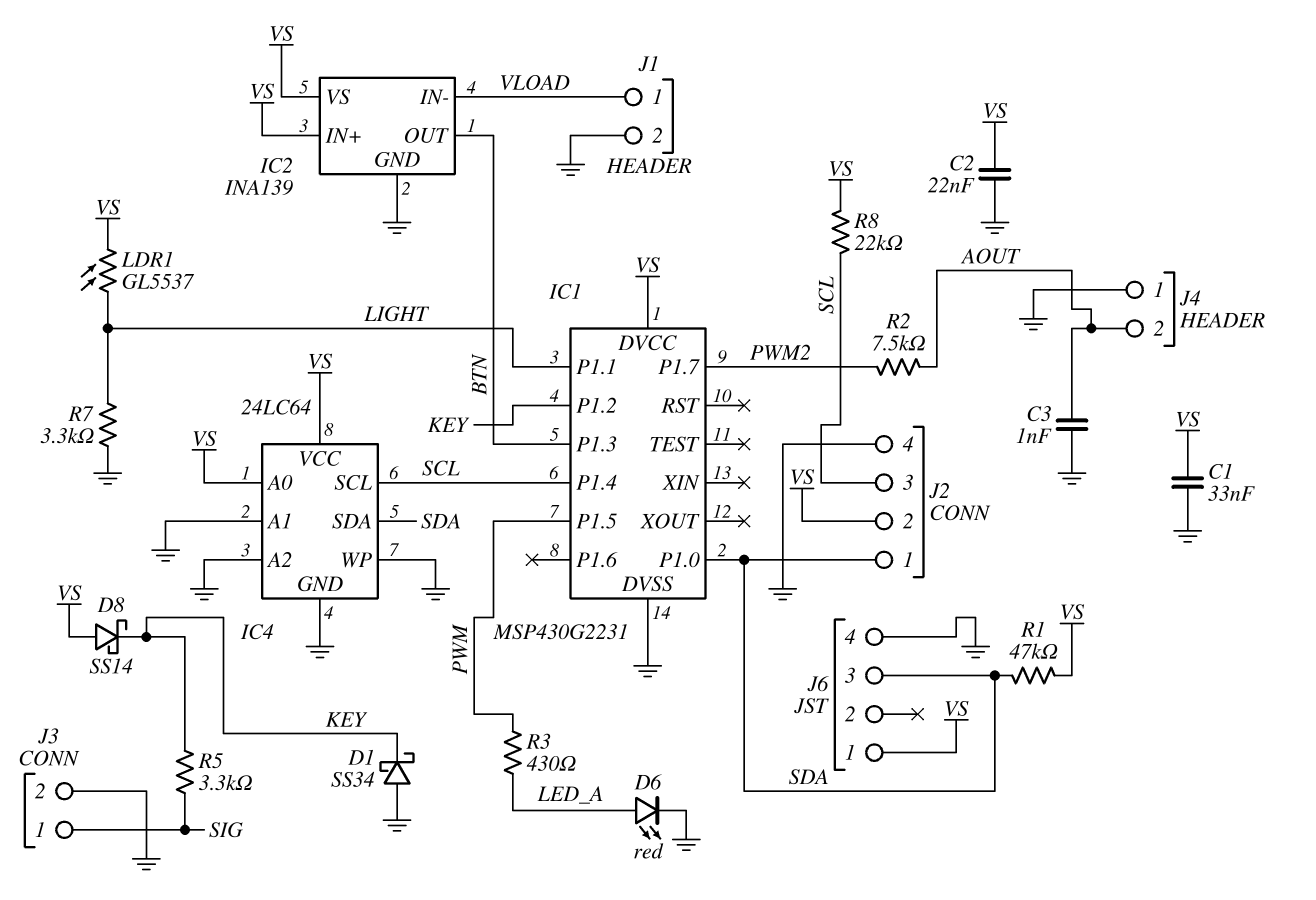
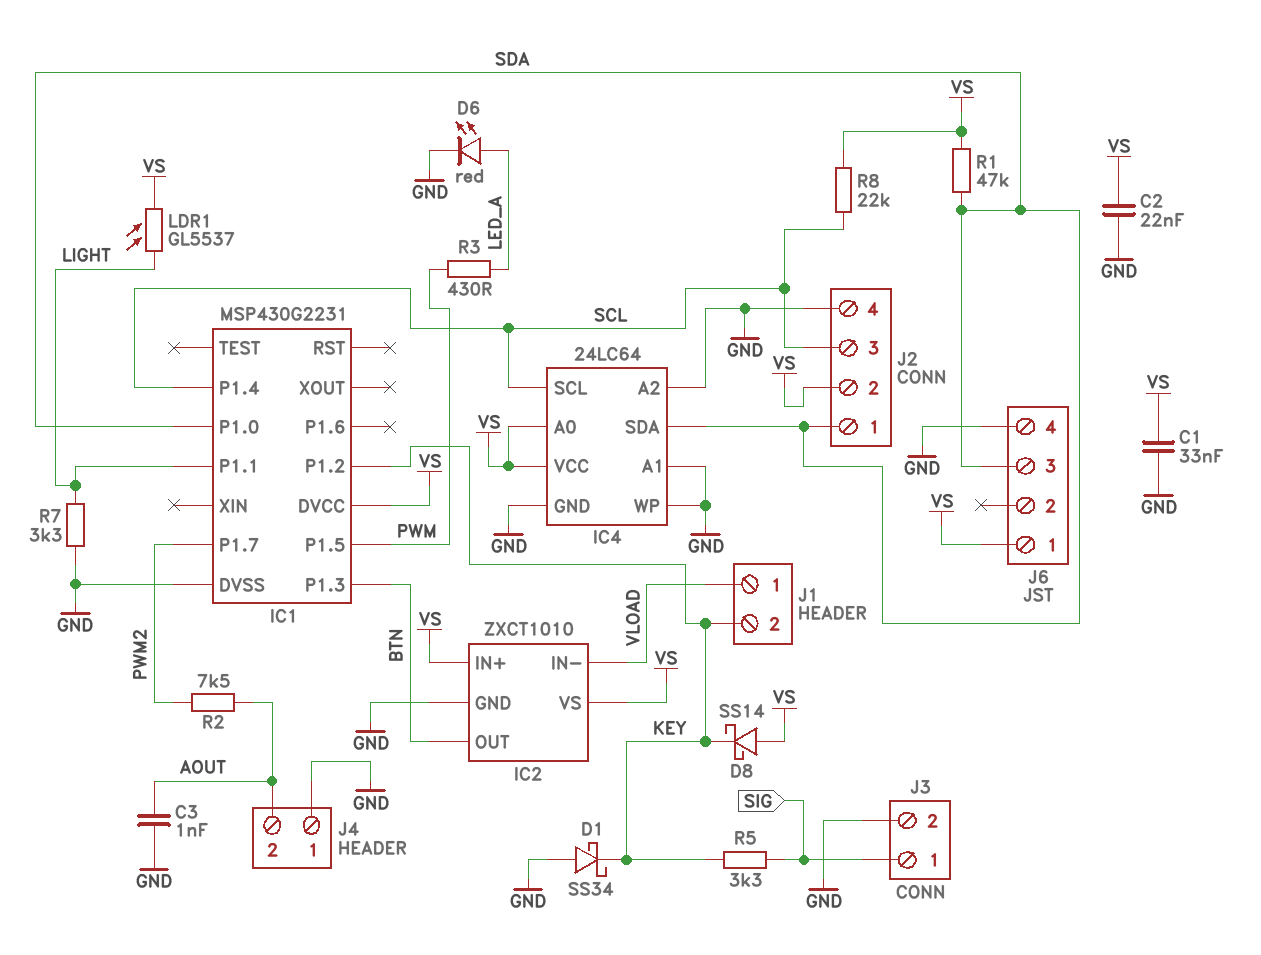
IC2: INA139 -> ZXCT1010
J1 pin 2: GND -> KEY

